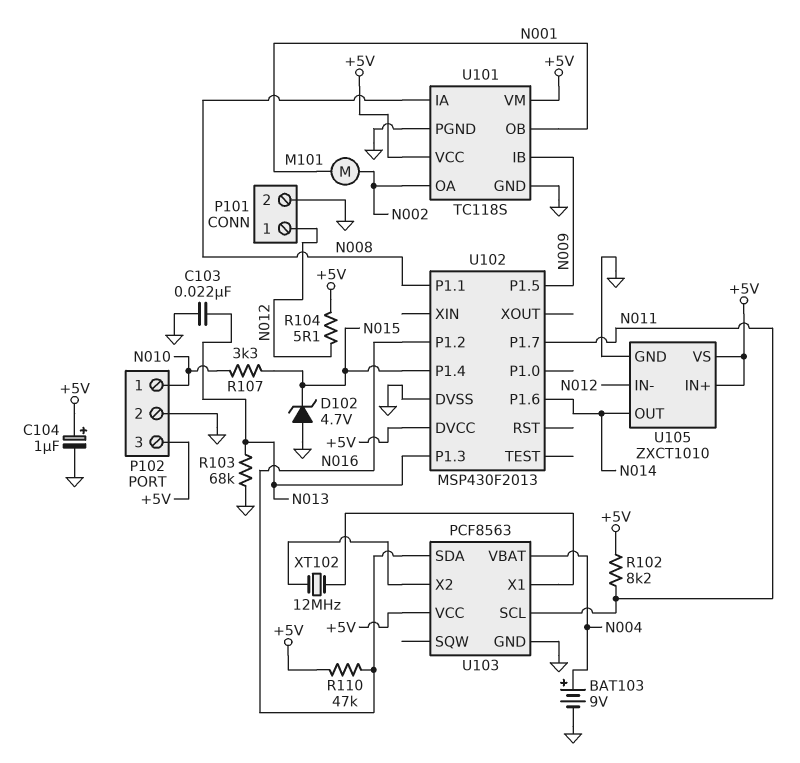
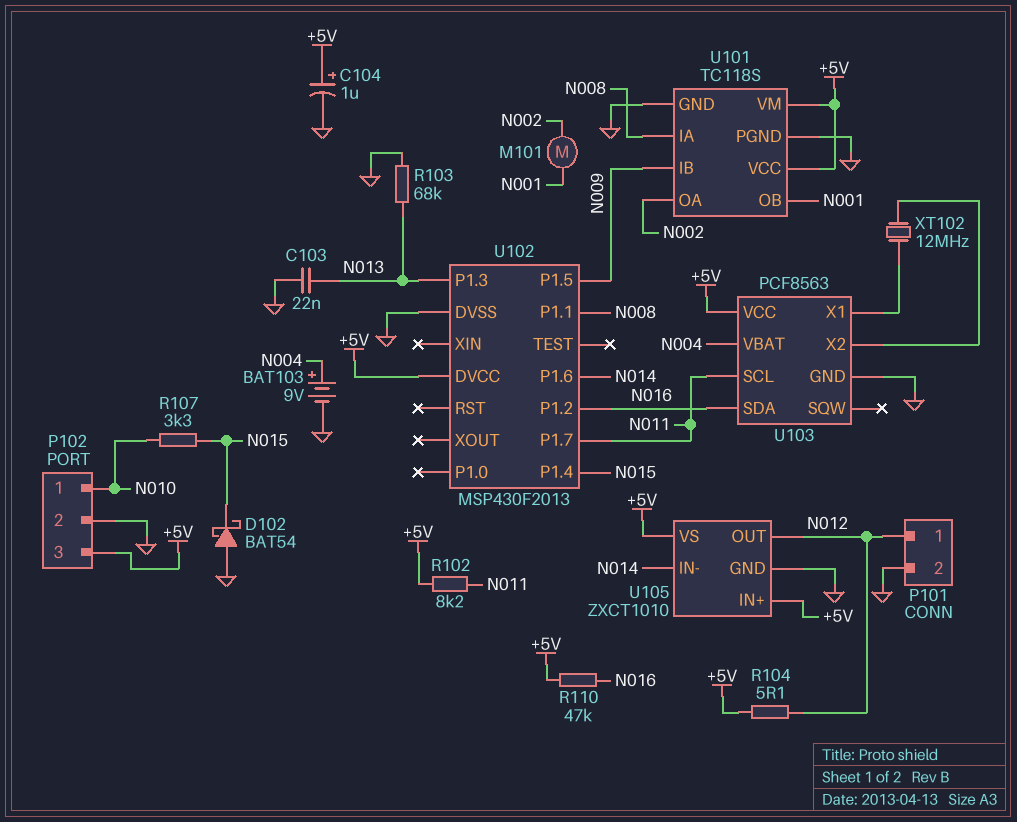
D102: zener 4.7V (A GND, K N015) -> schottky BAT54 (A GND, K N015)
U105 pin IN-: N012 -> N014
U105 pin OUT: N014 -> N012

